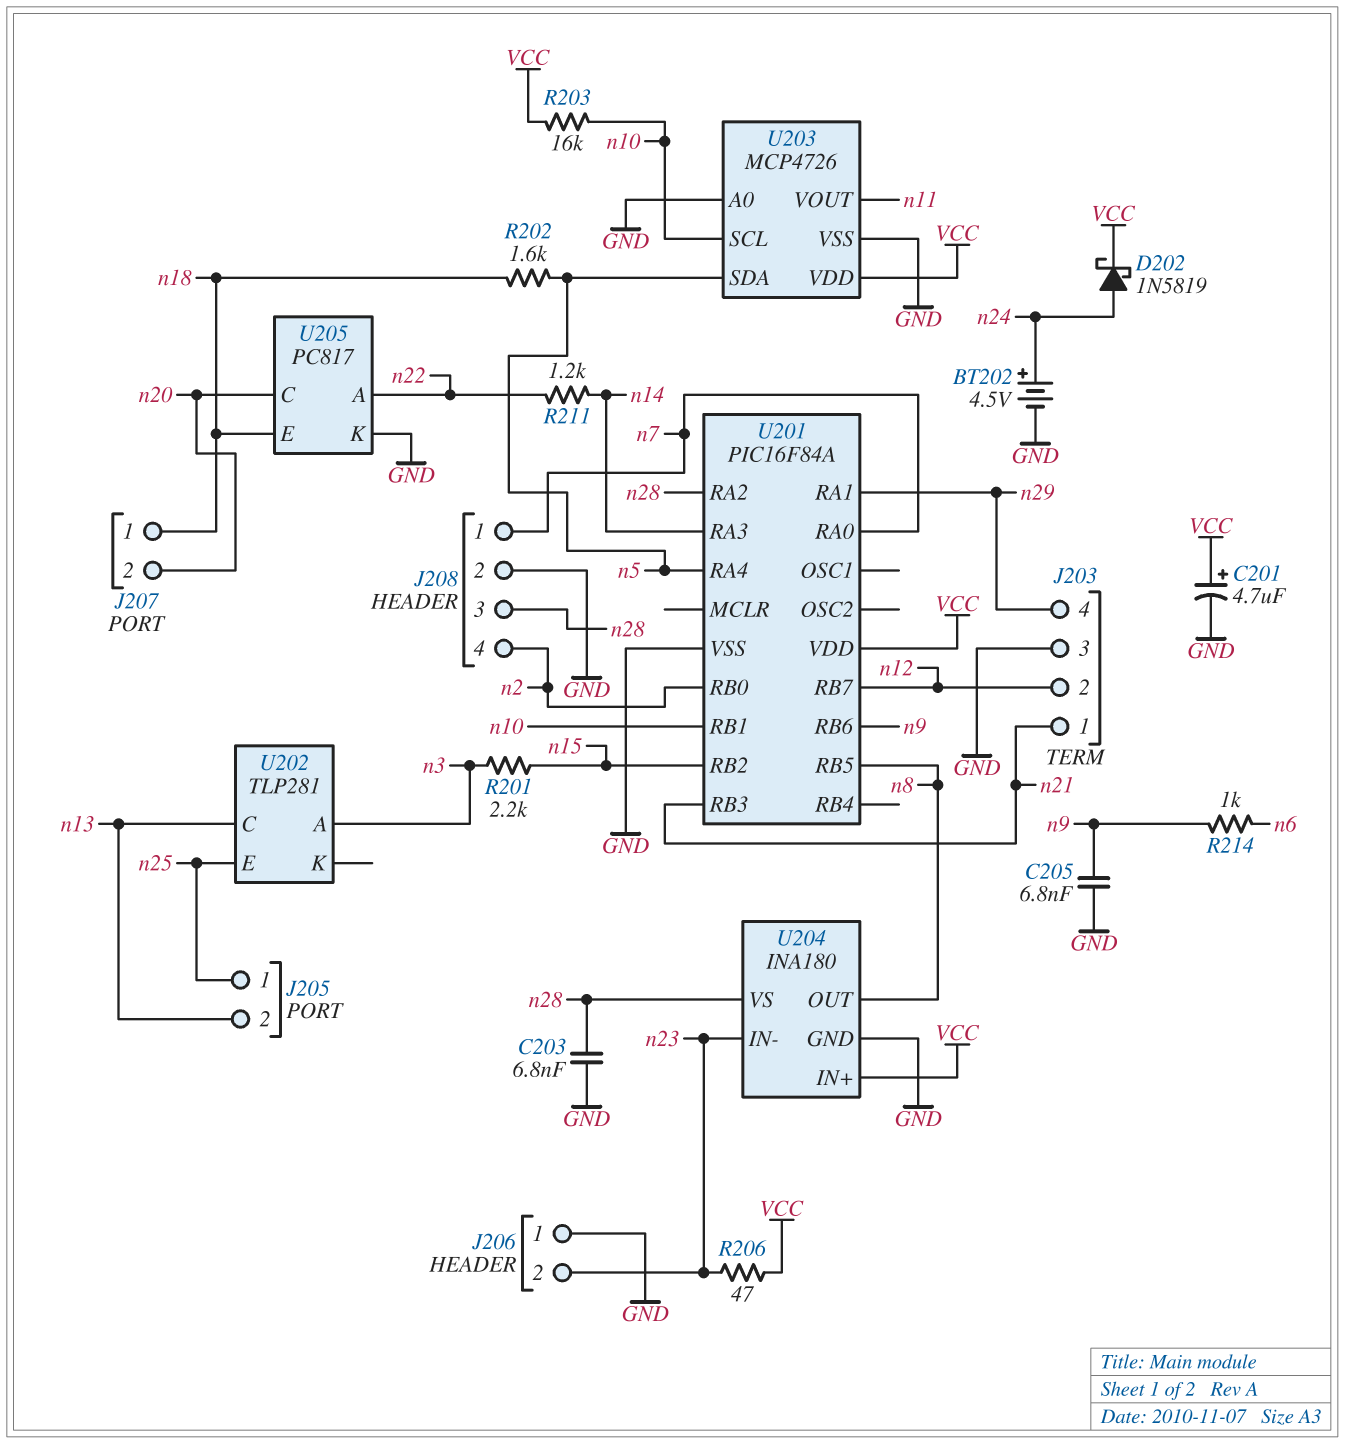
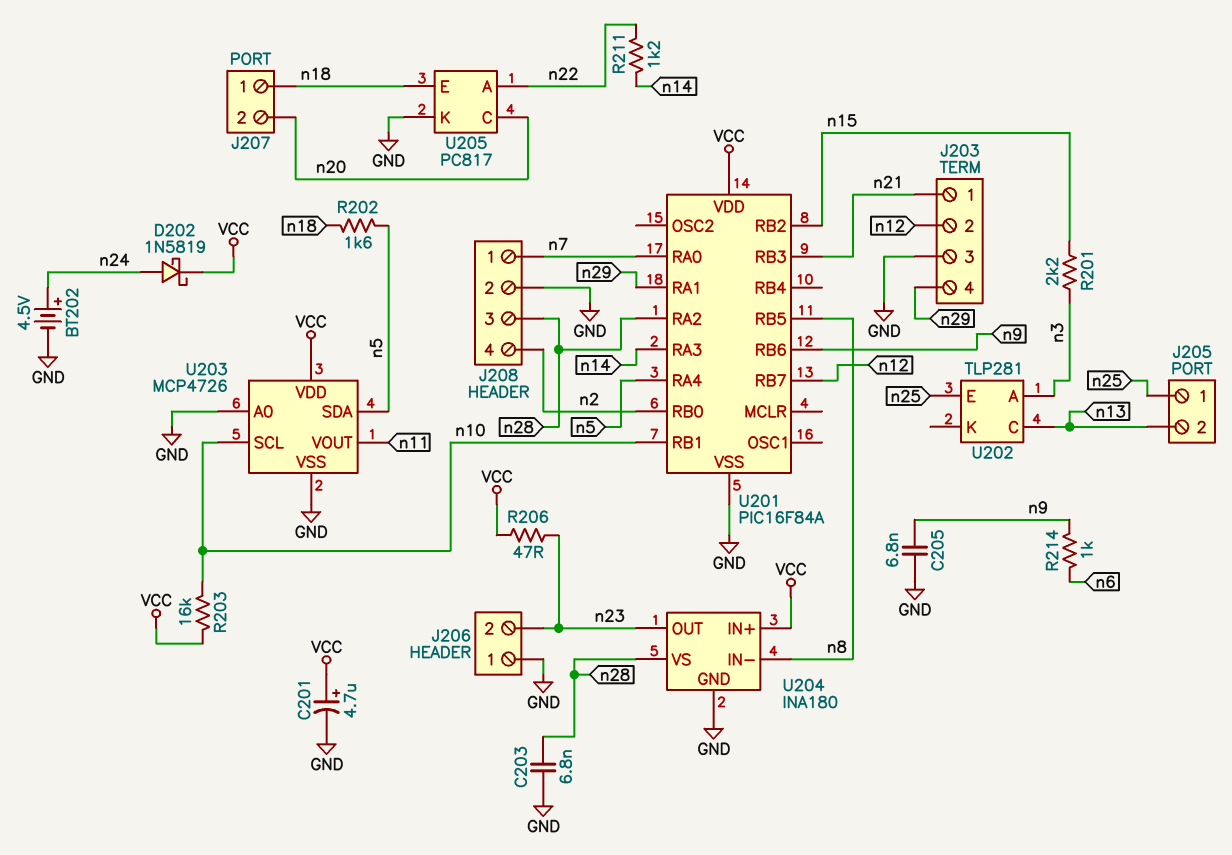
U204 pin IN-: n23 -> n8
U204 pin OUT: n8 -> n23

